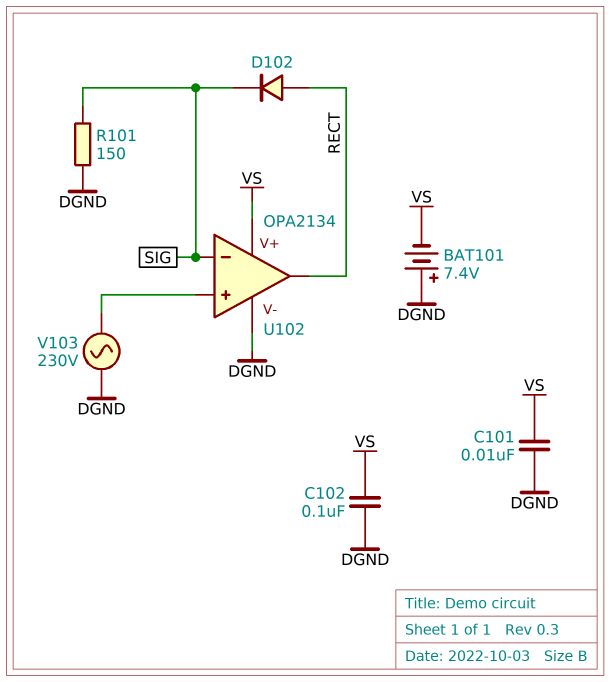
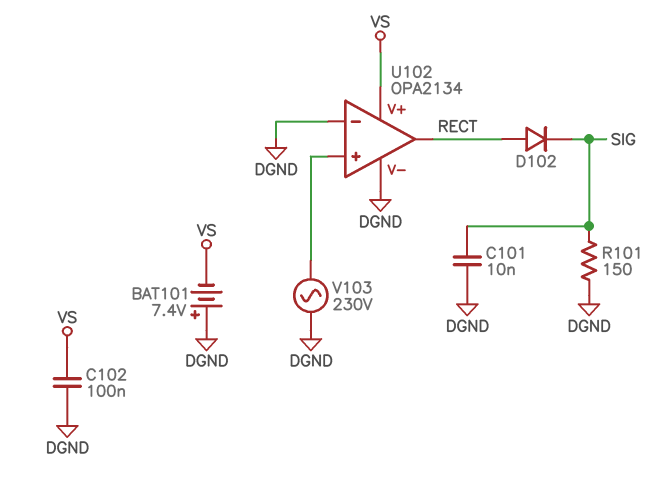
C101: 10nF (DGND, VS) -> 10nF (DGND, SIG)
U102 pin in-: SIG -> DGND

